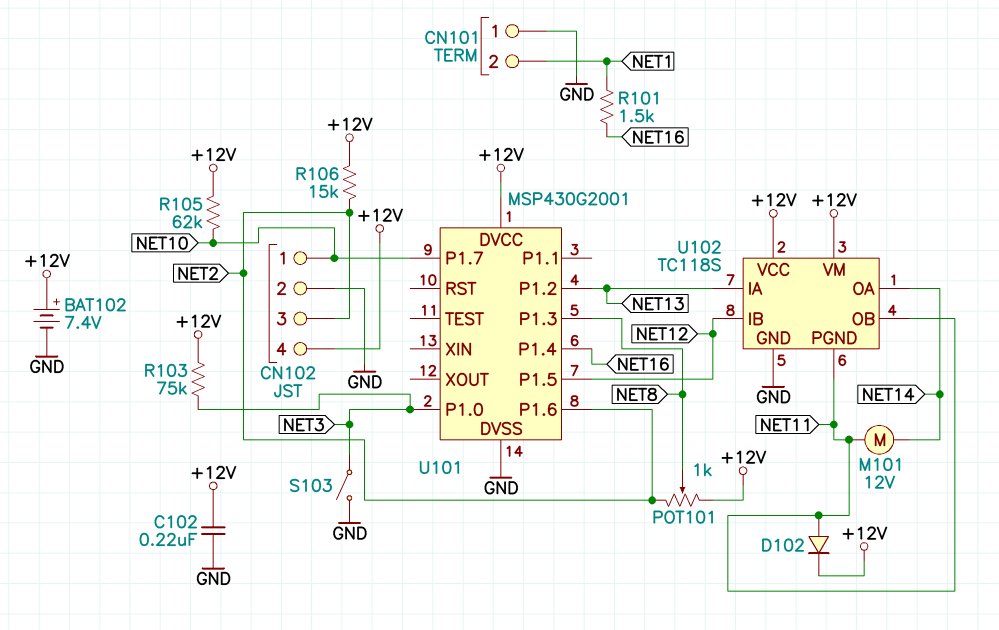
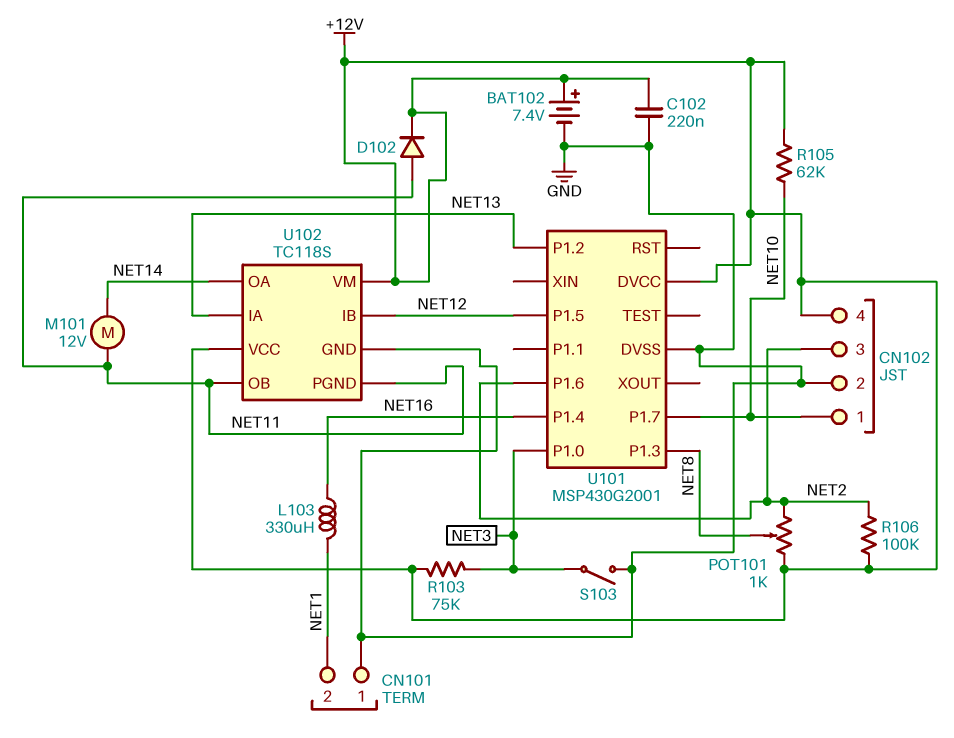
L103: none -> 330uH (NET1, NET16)
R101: 1.5k (NET1, NET16) -> none
R106: 15k (+12V, NET2) -> 100k (+12V, NET2)

